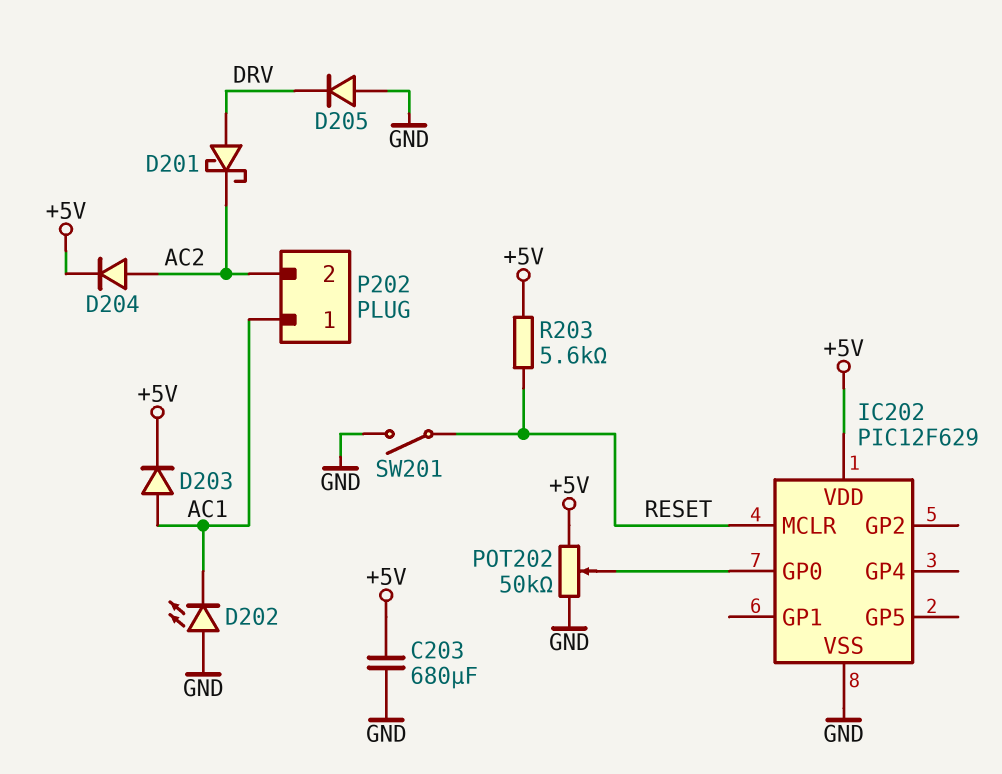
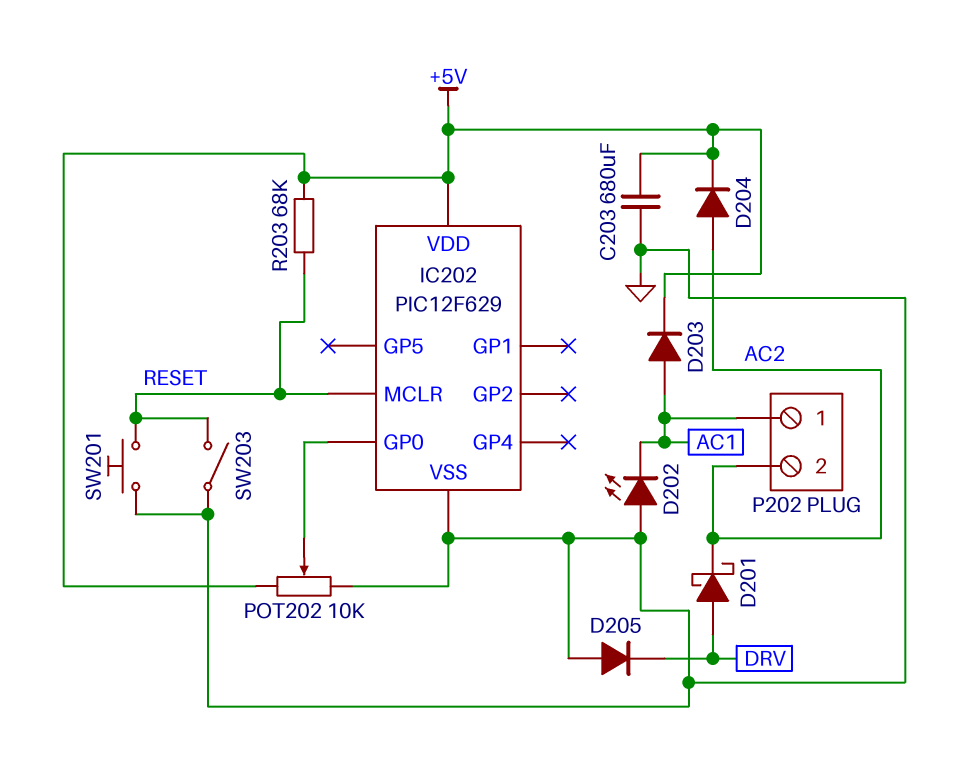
POT202: 50k (+5V, GND, wiper IC202/GP0) -> 10k (+5V, GND, wiper IC202/GP0)
R203: 5.6k (+5V, RESET) -> 68k (+5V, RESET)
SW201: switch (GND, RESET) -> button (GND, RESET)
SW203: none -> switch (GND, RESET)

